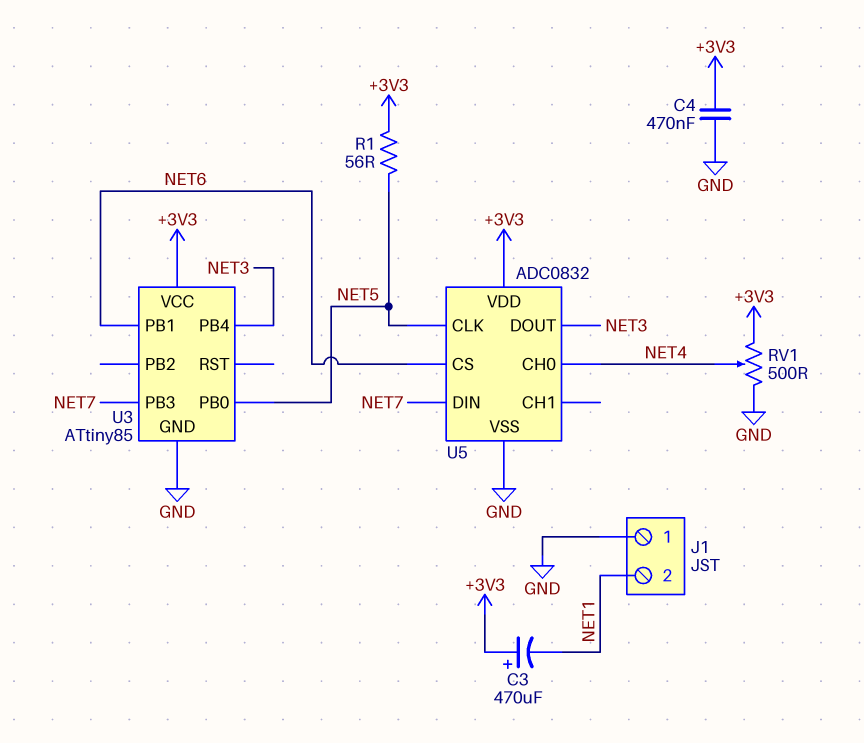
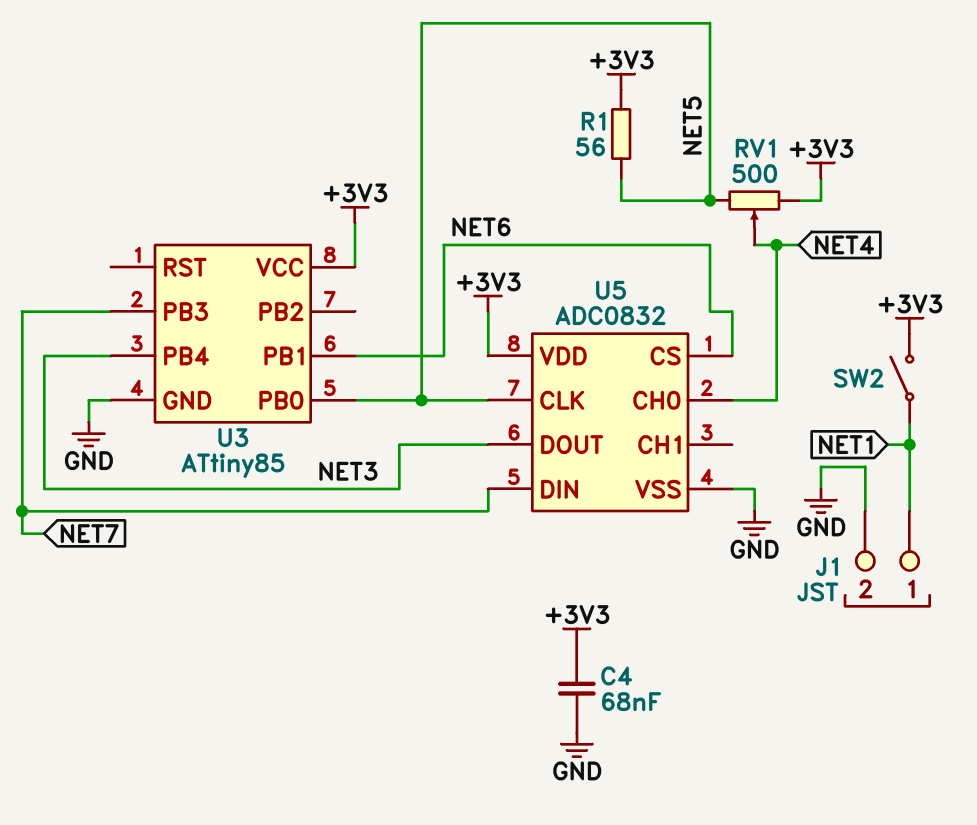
C3: 470uF (plus +3V3, minus NET1) -> none
C4: 470nF (+3V3, GND) -> 68nF (+3V3, GND)
J1 pin 1: GND -> NET1
J1 pin 2: NET1 -> GND
RV1: 500 (+3V3, GND, wiper NET4) -> 500 (+3V3, NET5, wiper NET4)
SW2: none -> switch (+3V3, NET1)

